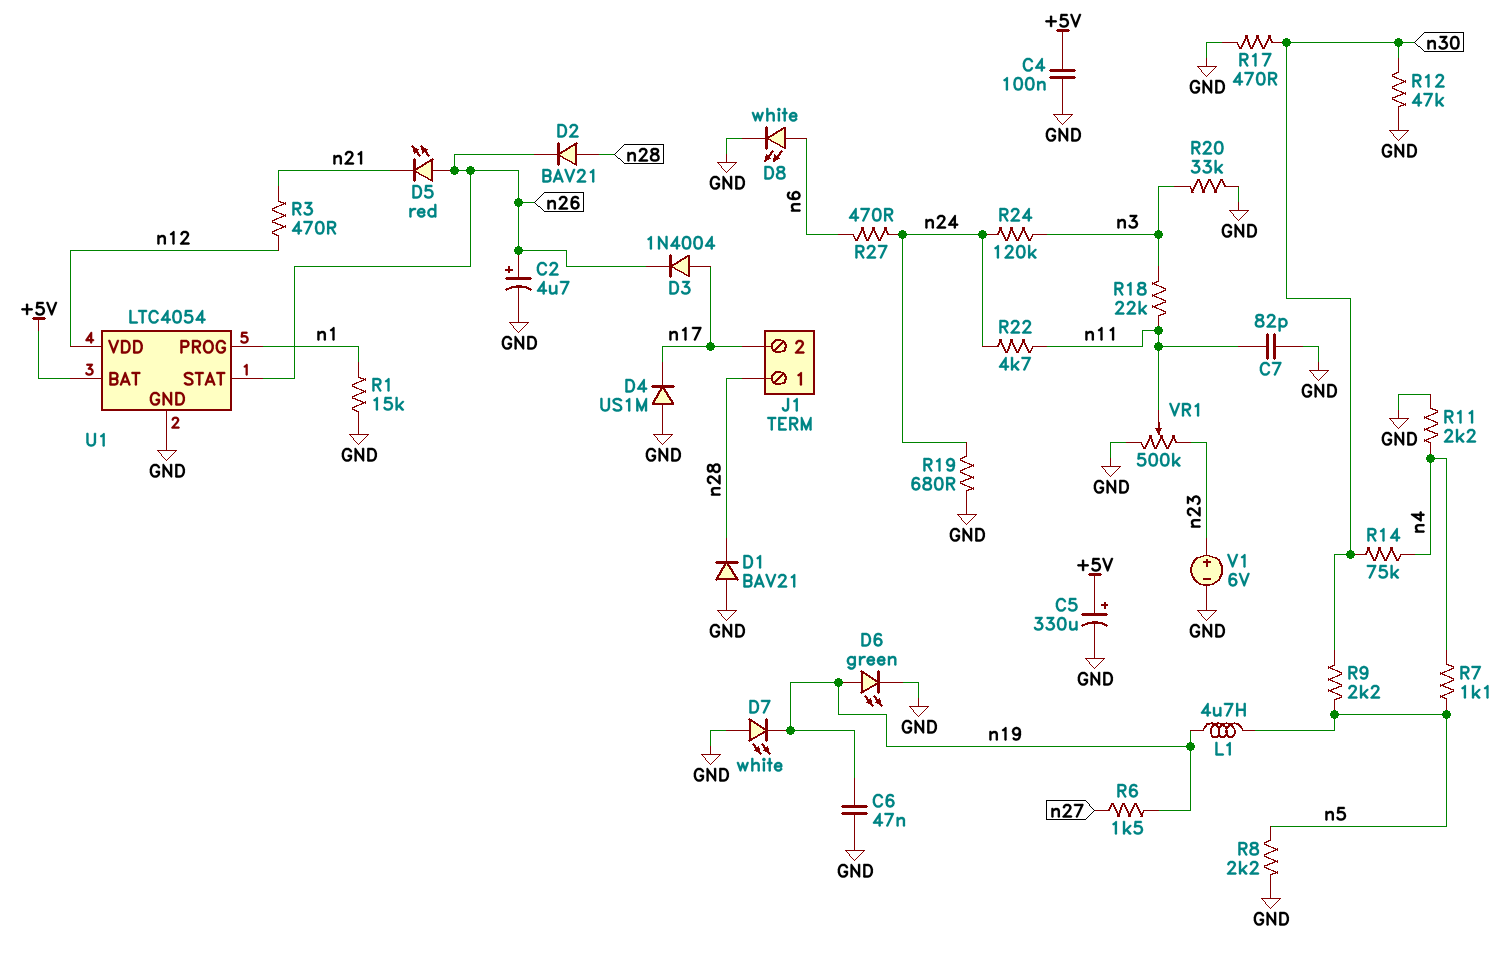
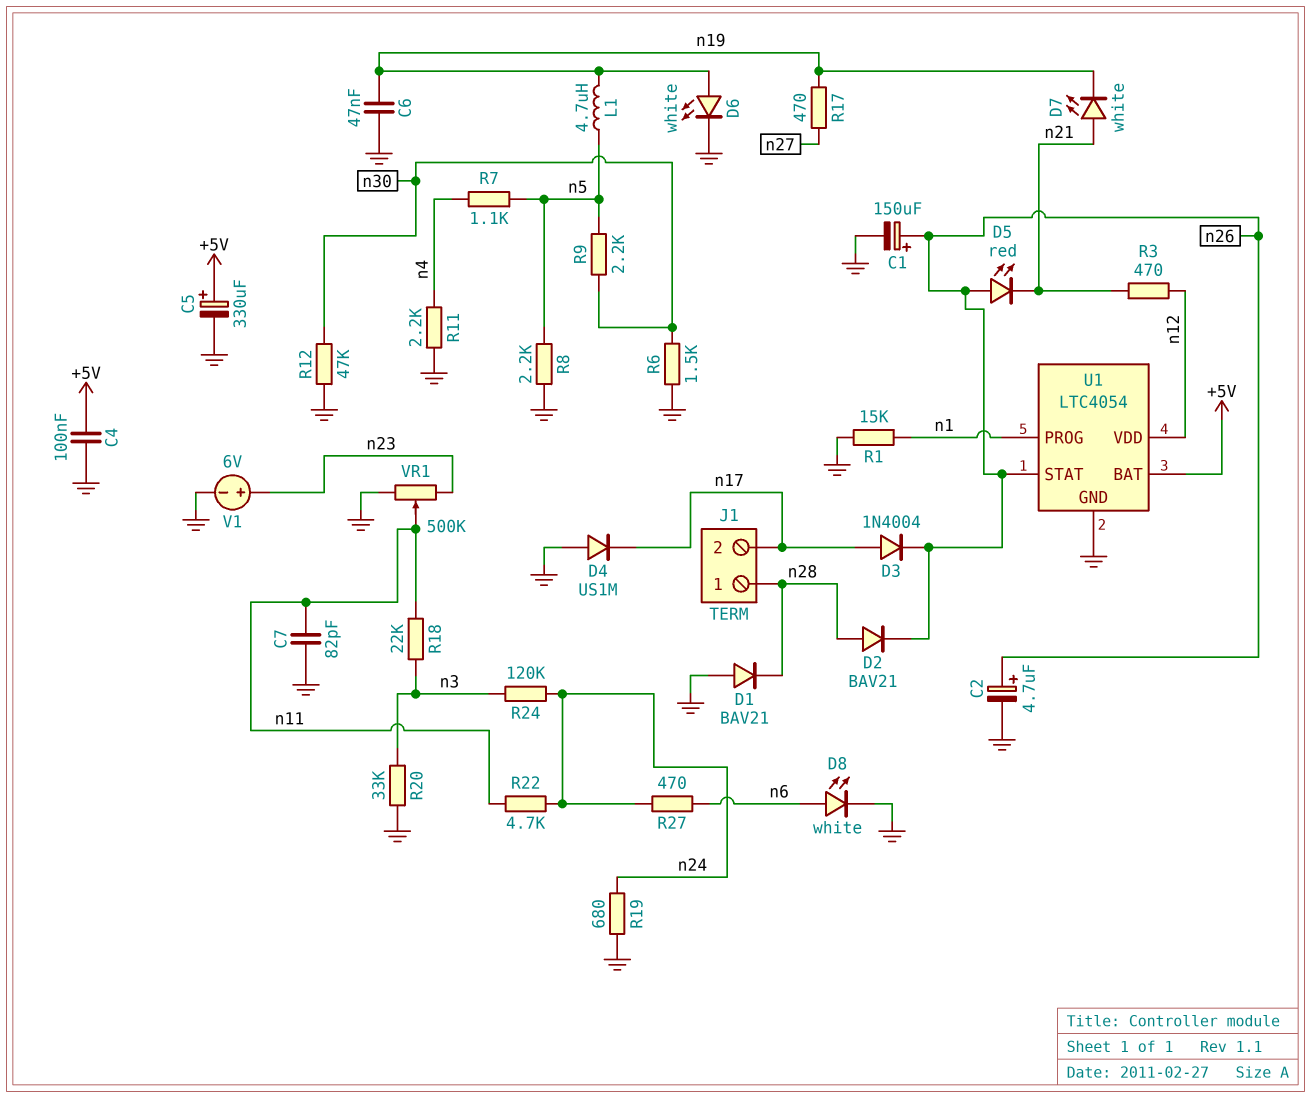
C1: none -> 150uF (plus n26, minus GND)
D6: LED green (A n19, K GND) -> LED white (A n19, K GND)
D7: LED white (A GND, K n19) -> LED white (A n21, K n19)
R6: 1.5k (n19, n27) -> 1.5k (GND, n30)
R14: 75k (n4, n30) -> none
R17: 470 (GND, n30) -> 470 (n19, n27)

